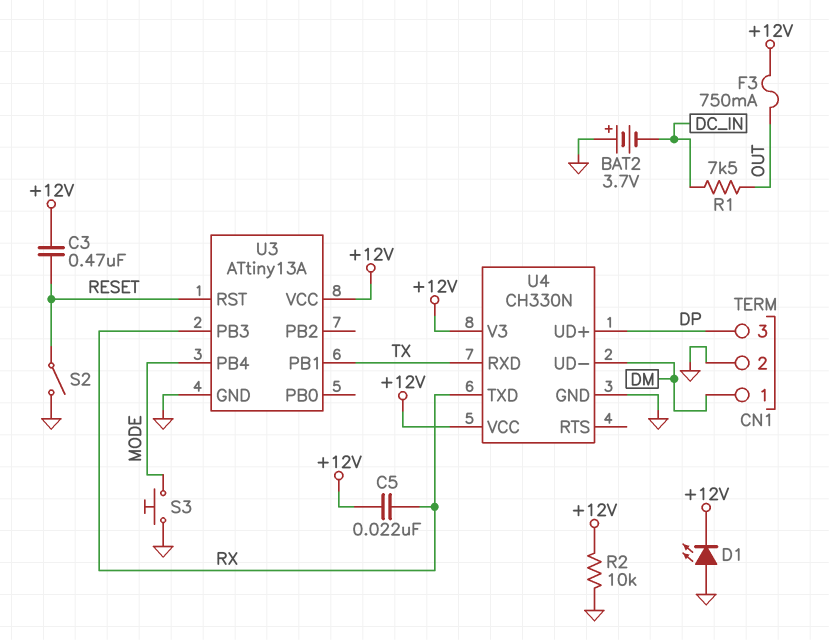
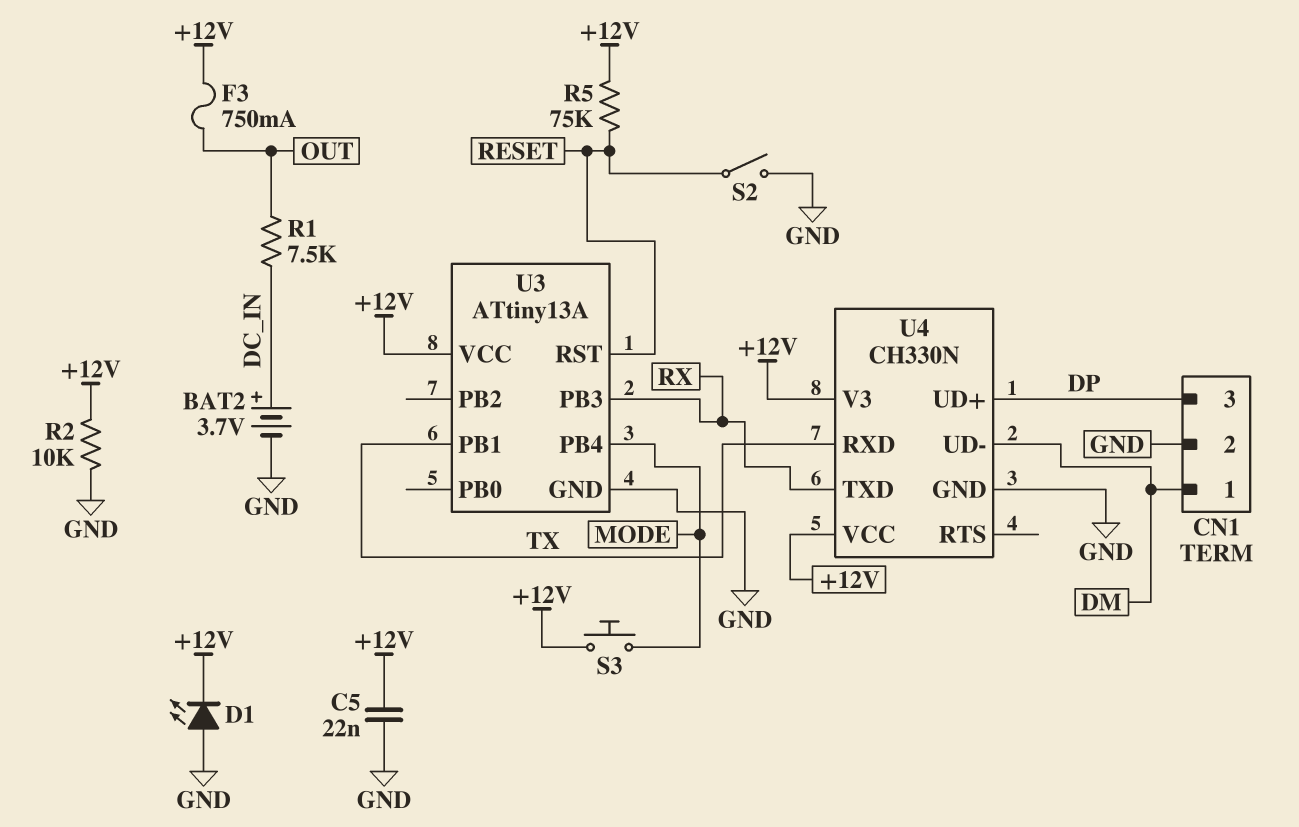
BAT2: 3.7V (plus GND, minus DC_IN) -> 3.7V (plus DC_IN, minus GND)
C3: 470nF (+12V, RESET) -> none
C5: 22nF (+12V, RX) -> 22nF (+12V, GND)
R5: none -> 75k (+12V, RESET)
S3: button (GND, MODE) -> button (+12V, MODE)

